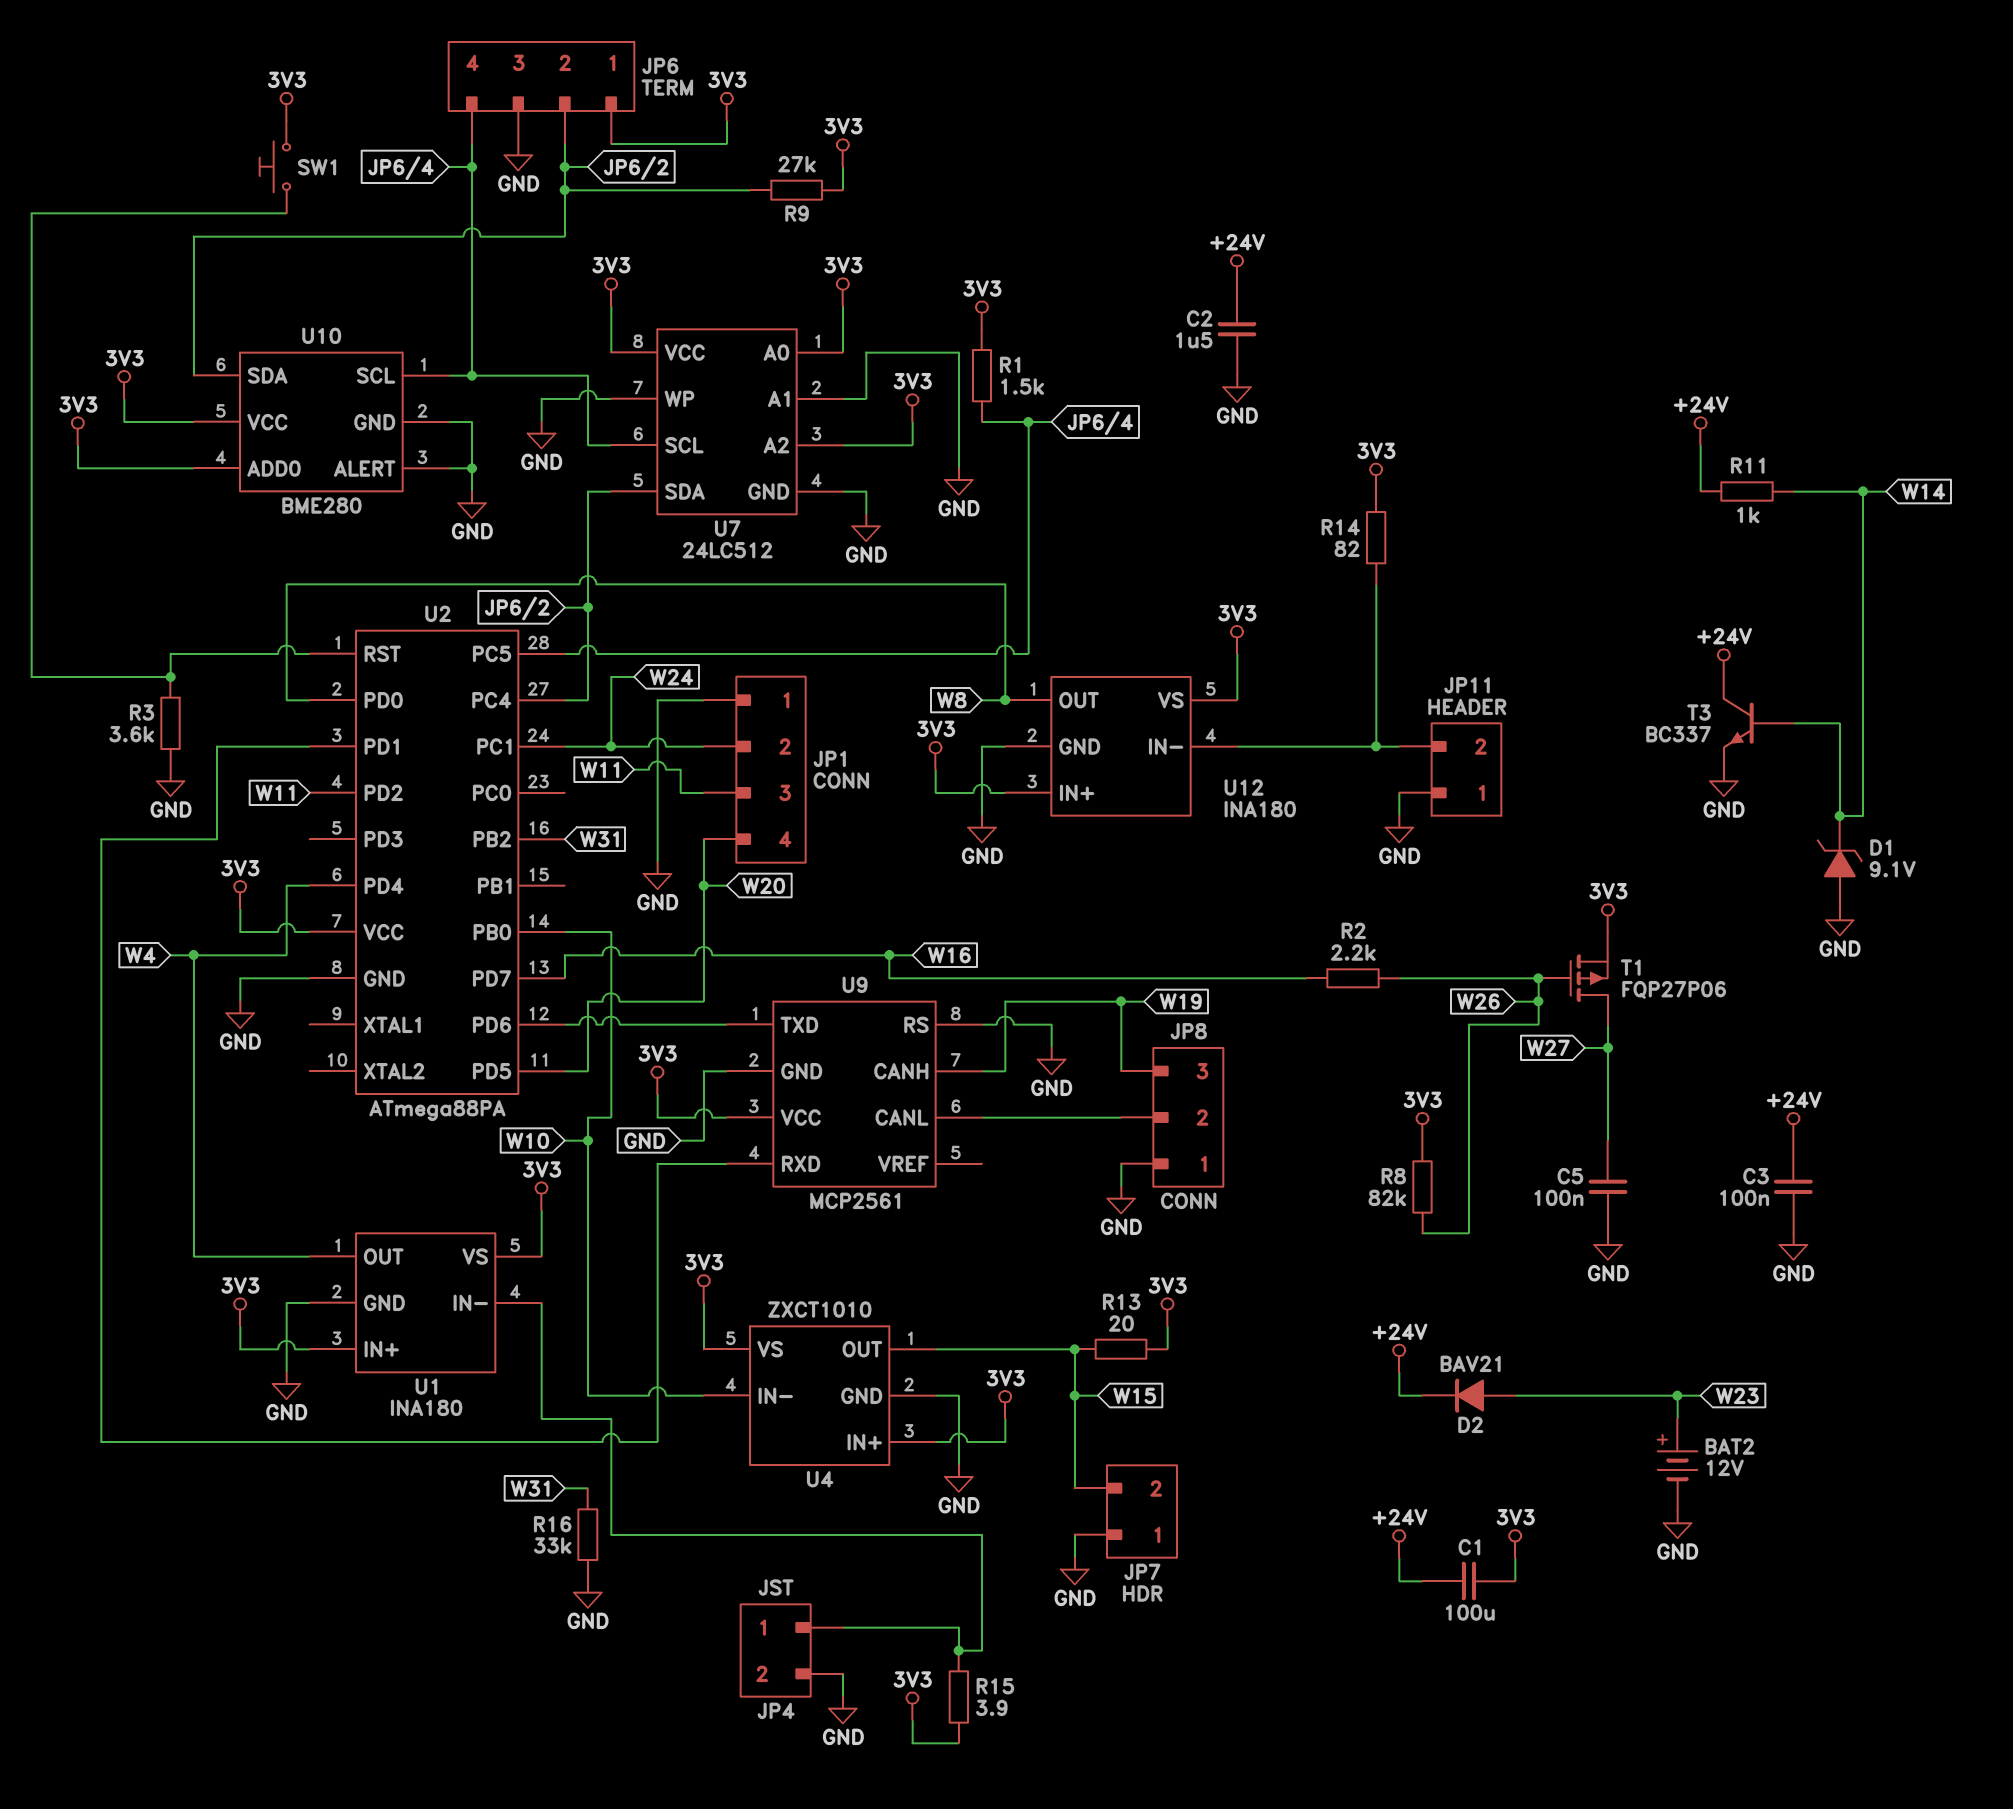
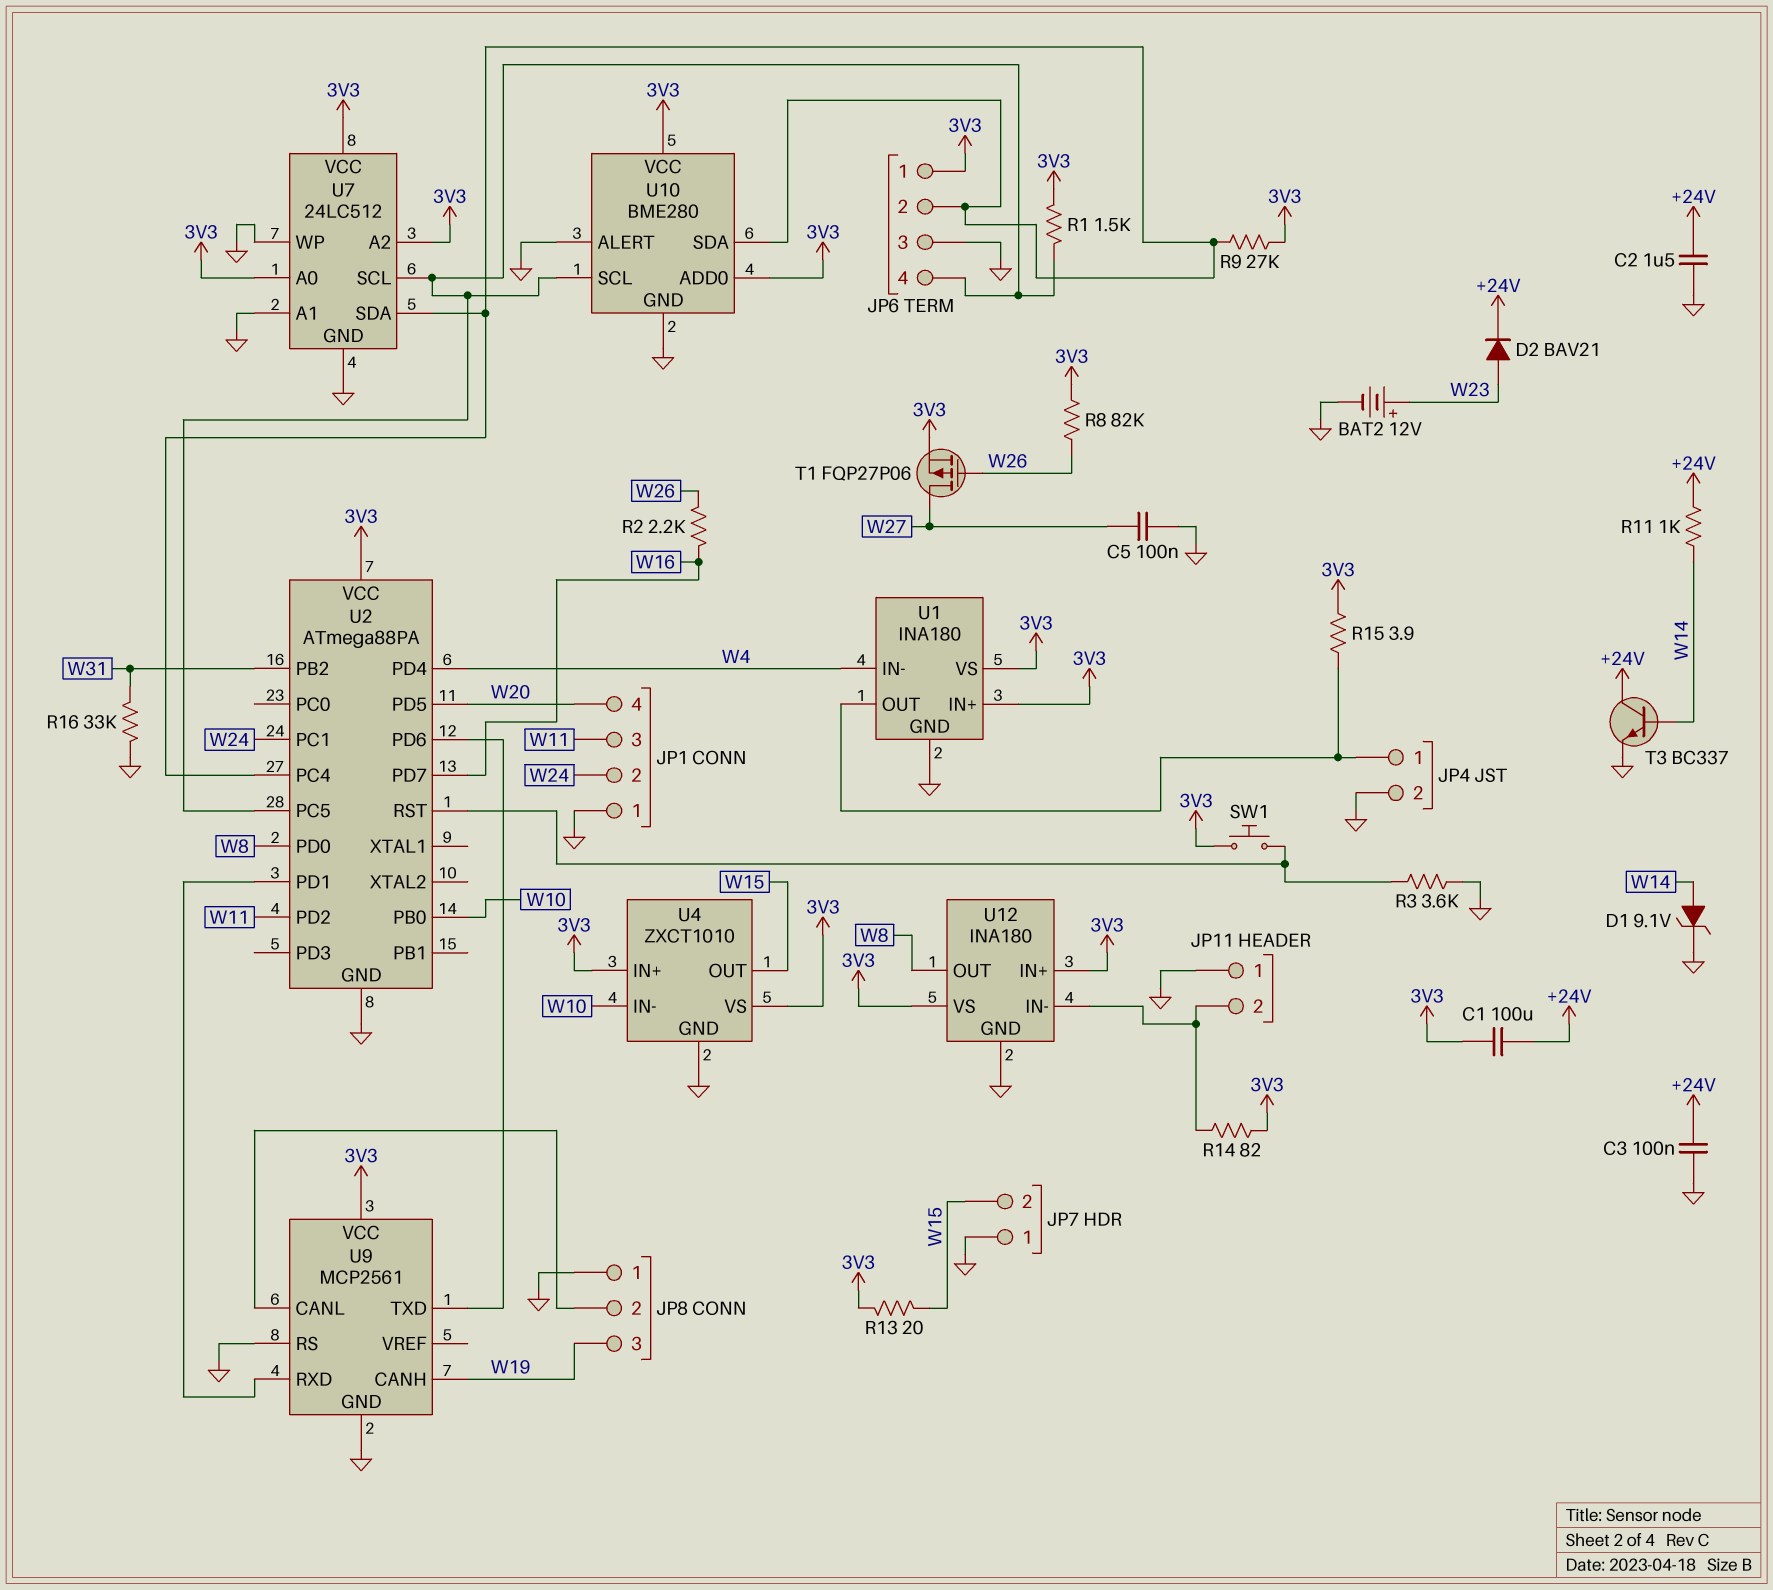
D1: zener 9.1V (A GND, K W14) -> zener 9.1V (A W14, K GND)
U1 pin IN-: JP4/1 -> W4
U1 pin OUT: W4 -> JP4/1

